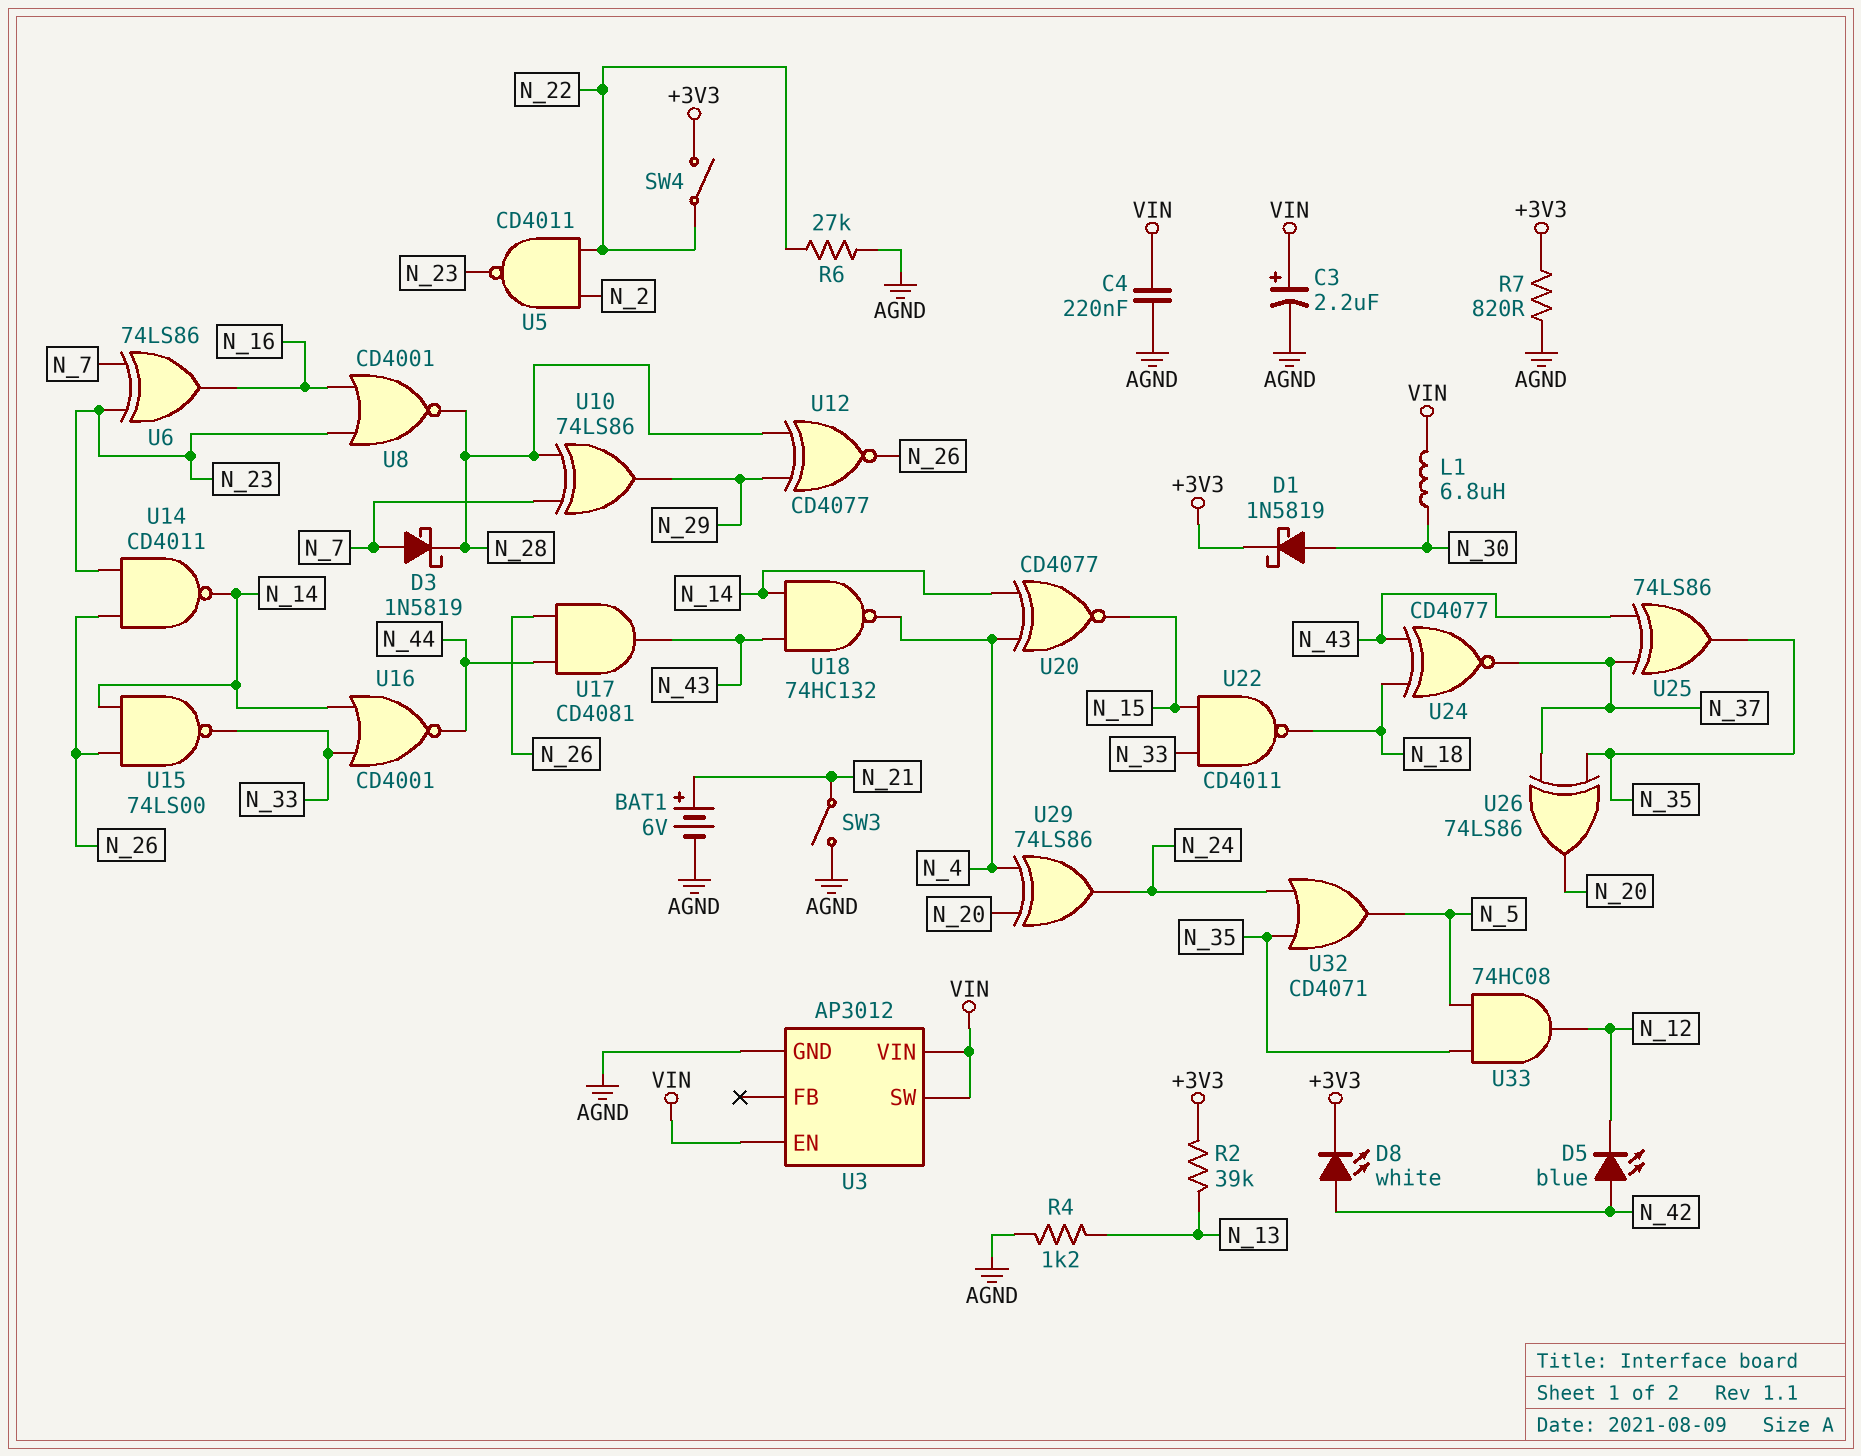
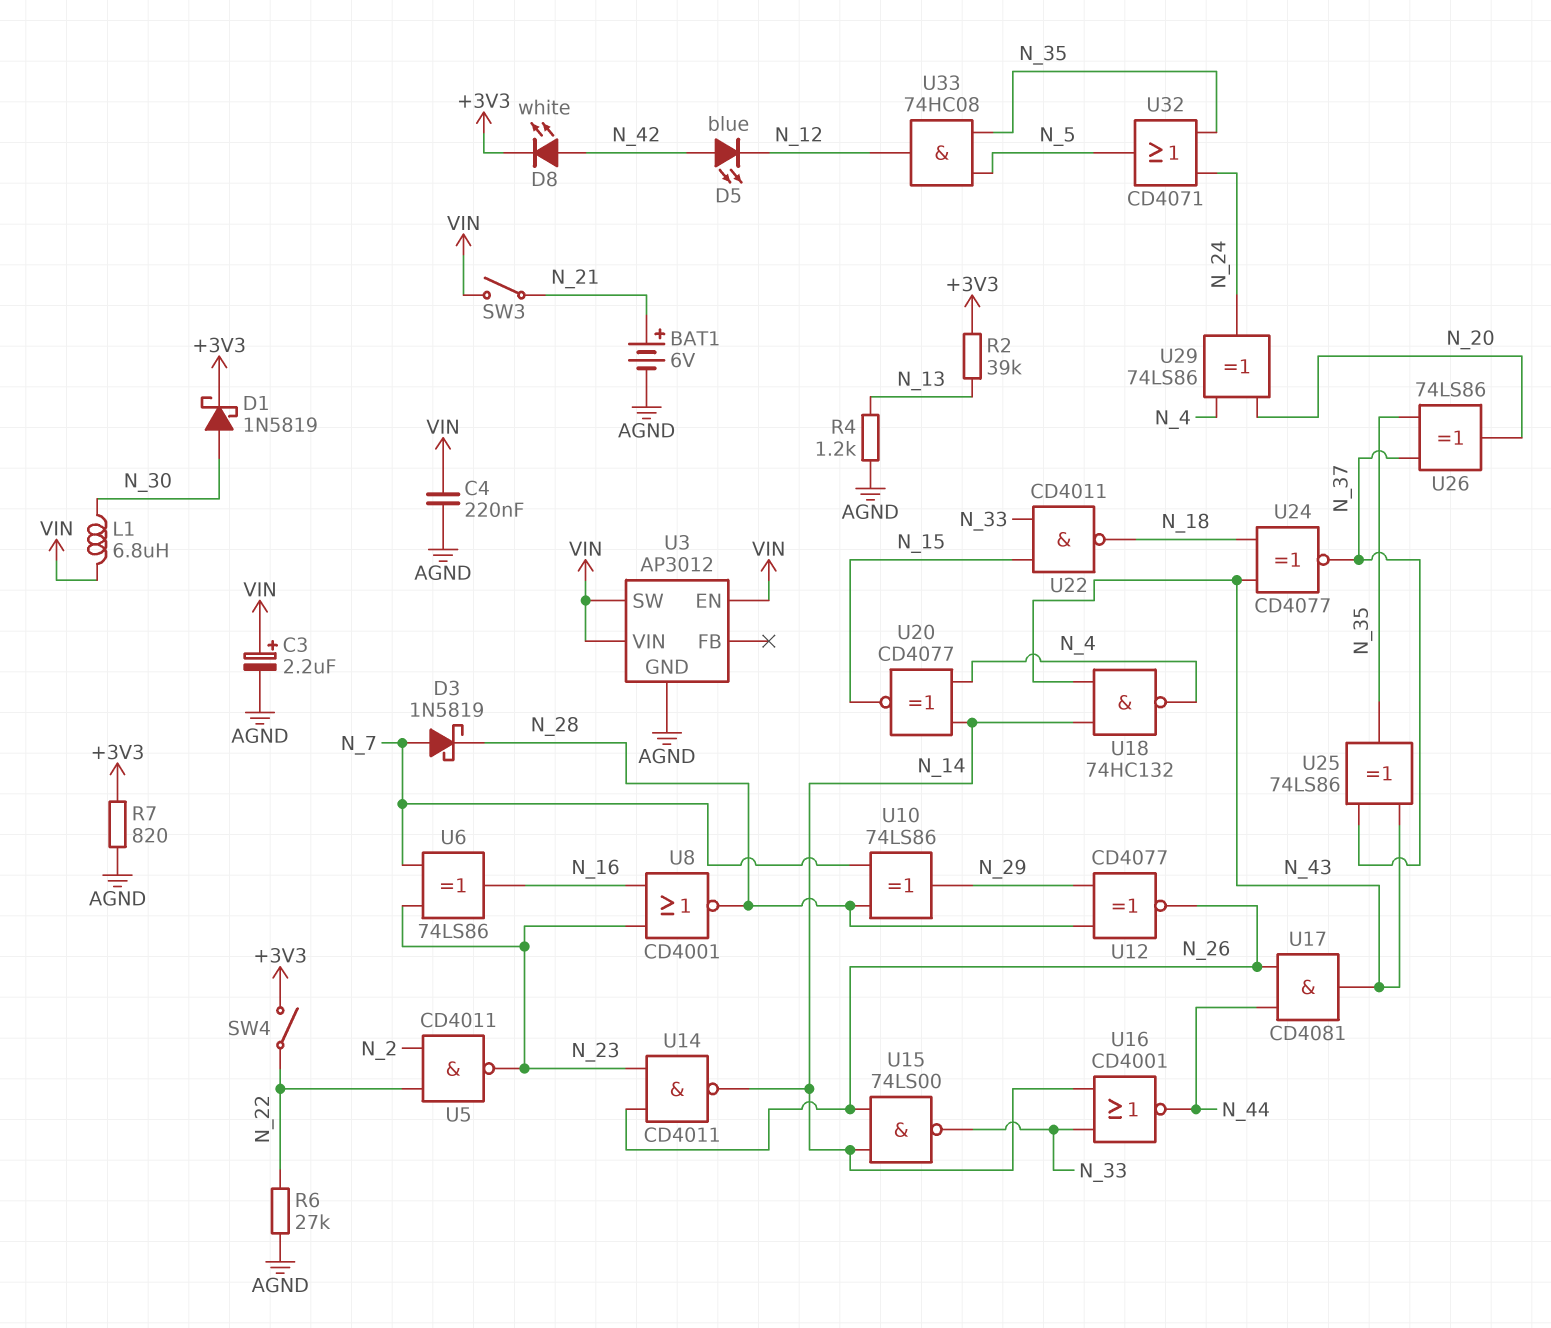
SW3: switch (AGND, N_21) -> switch (N_21, VIN)

